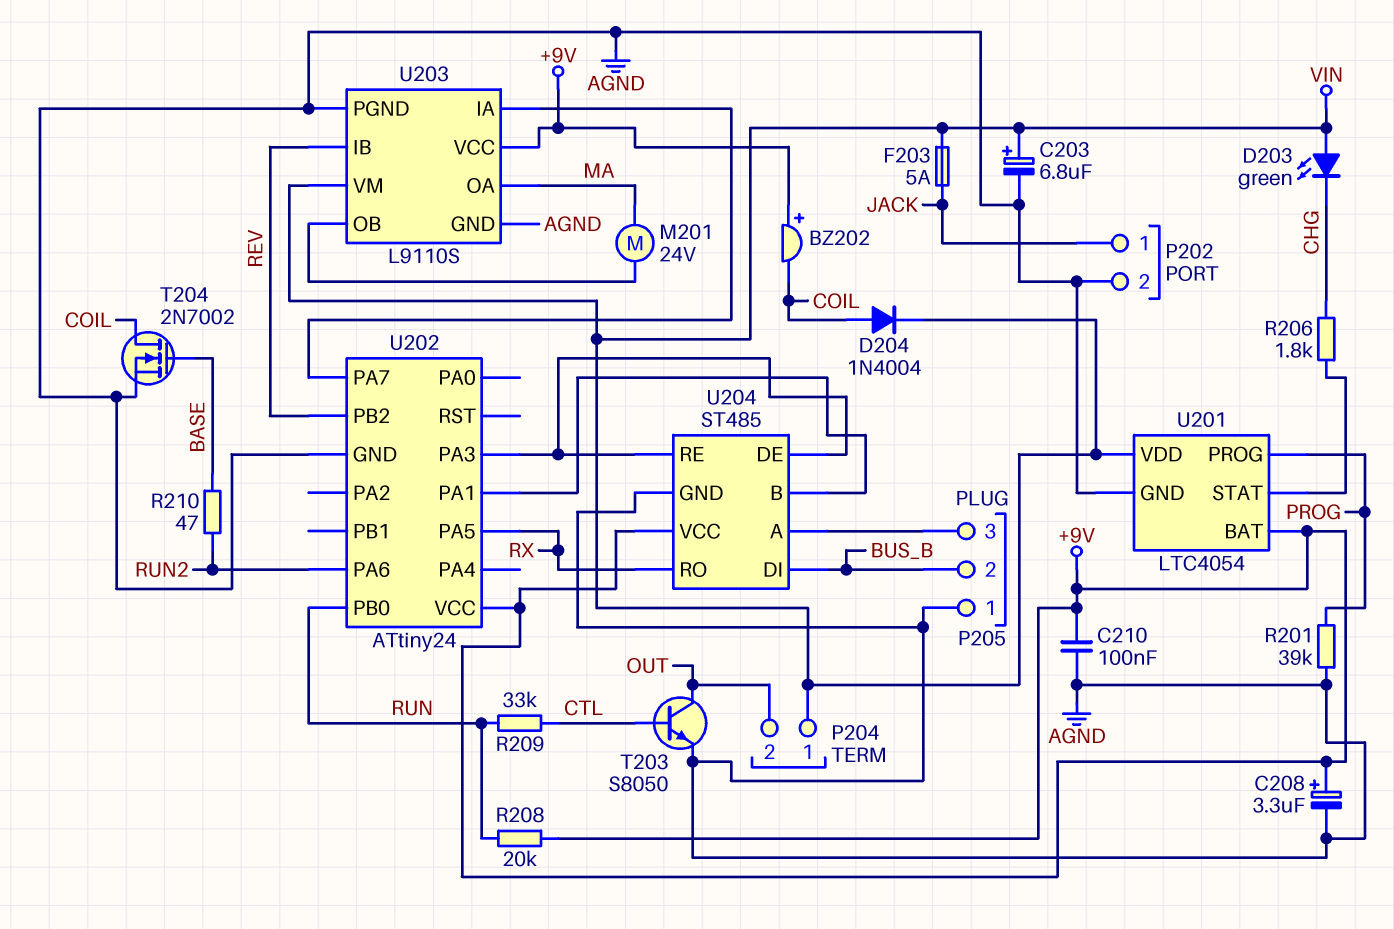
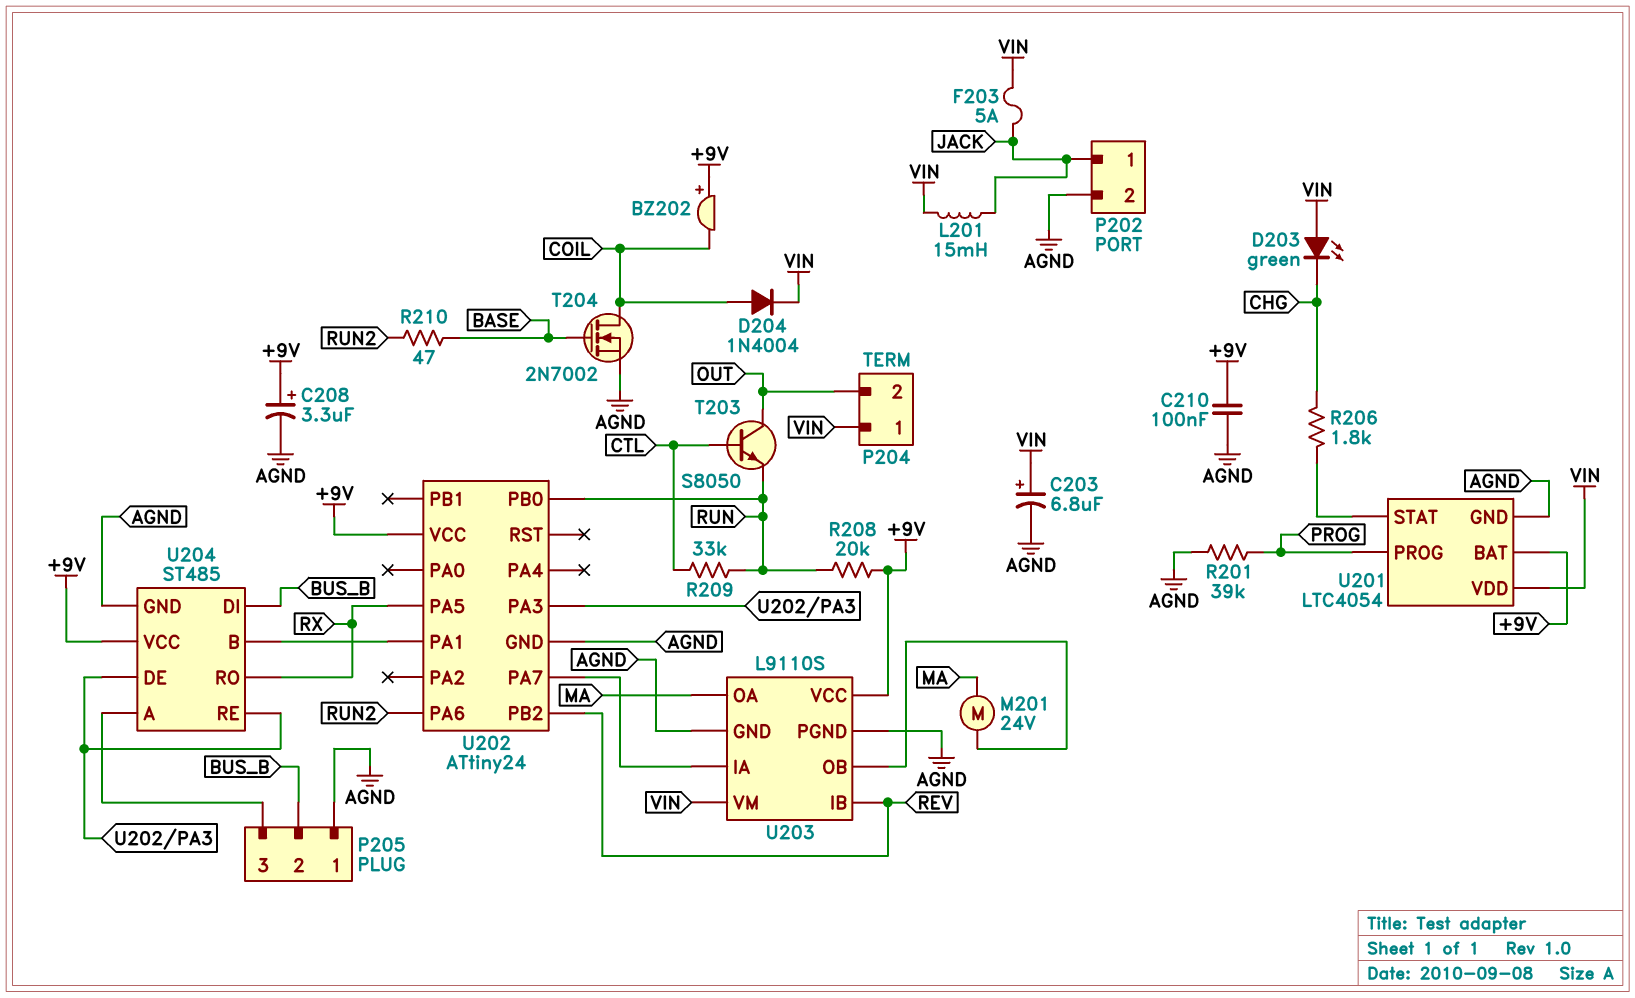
L201: none -> 15mH (JACK, VIN)
T203: NPN S8050 (B CTL, C OUT, E AGND) -> NPN S8050 (B CTL, C OUT, E RUN)

